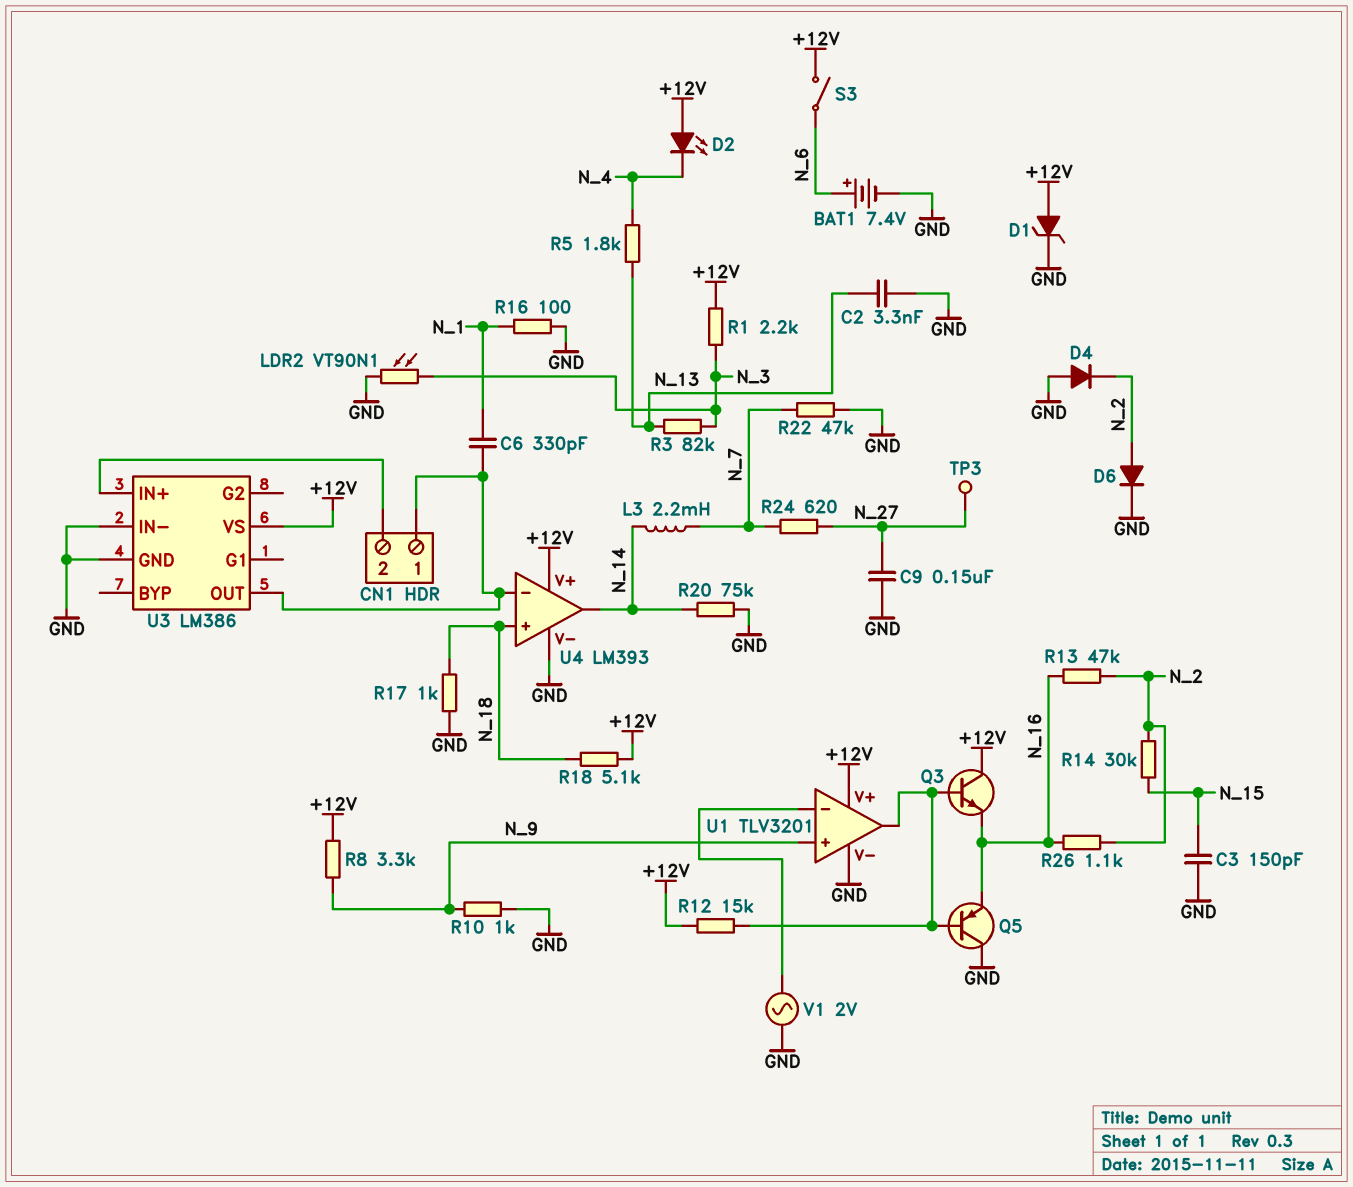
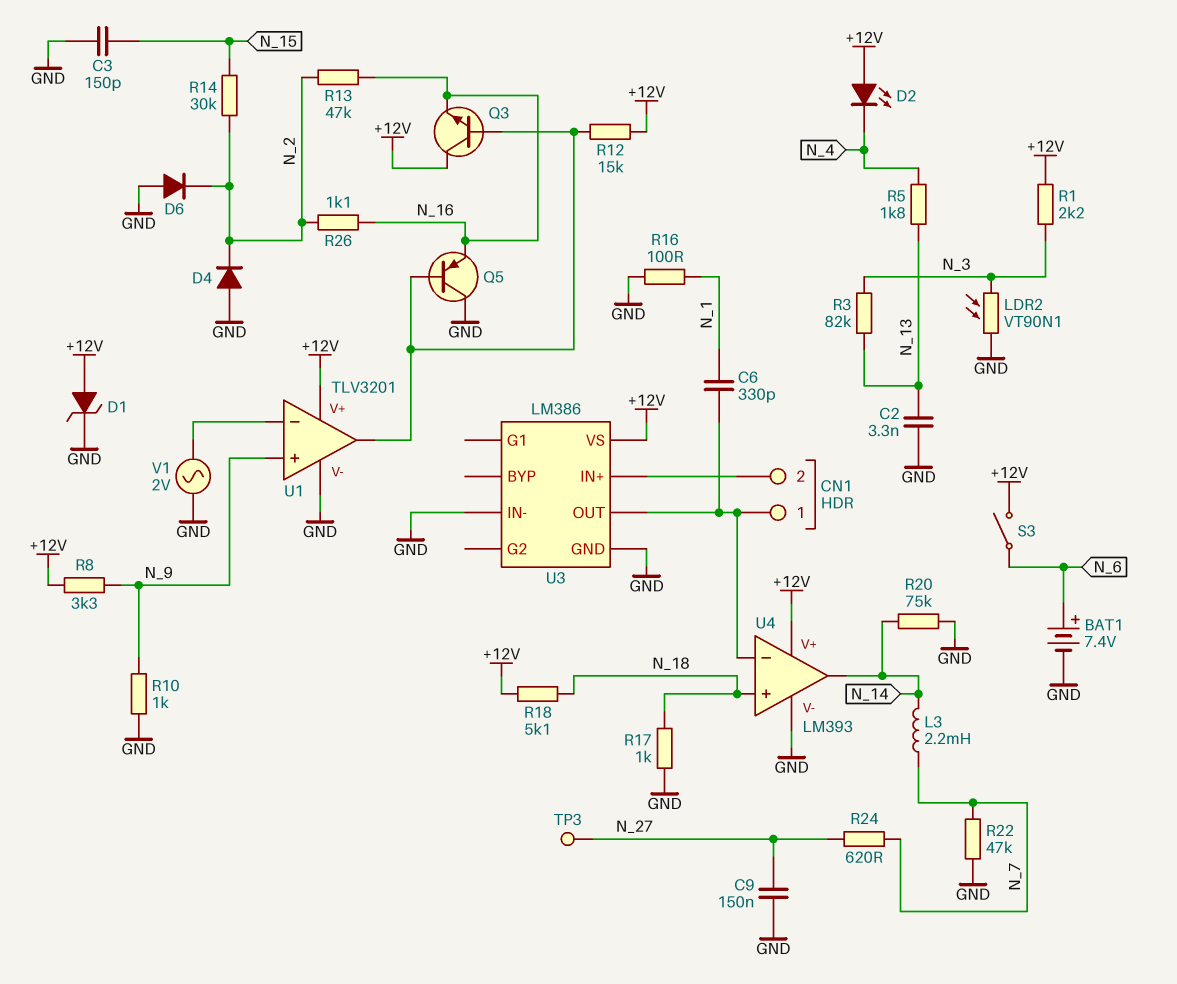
D6: diode (A N_2, K GND) -> diode (A GND, K N_2)

